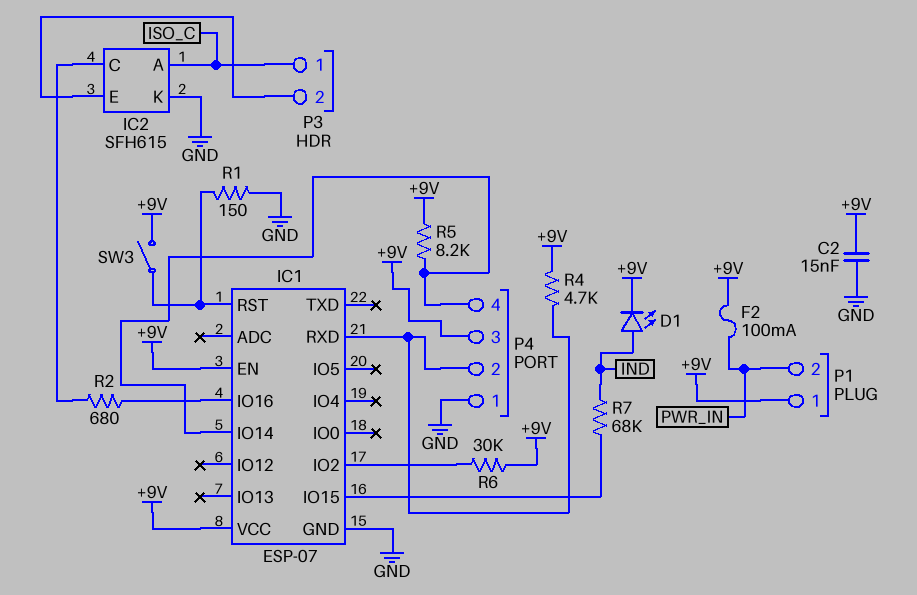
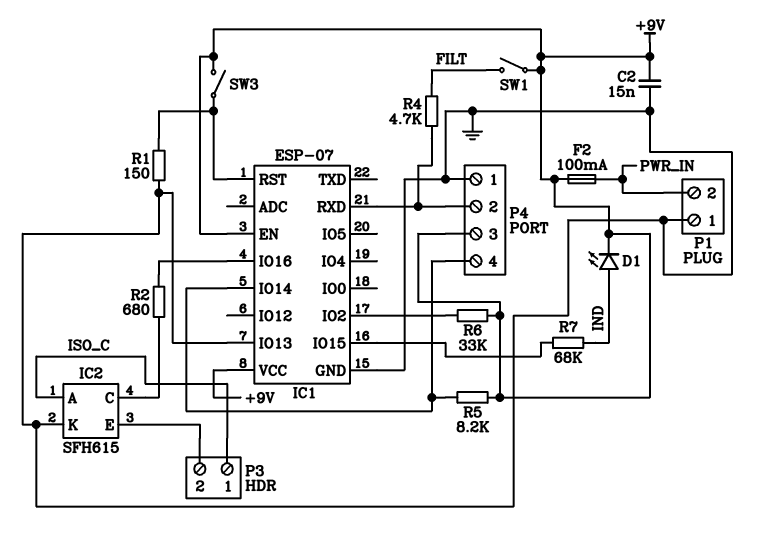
IC1 pin IO13: none -> GND
P1 pin 1: +9V -> GND
R4: 4.7k (+9V, IC1/RXD) -> 4.7k (FILT, IC1/RXD)
R6: 30k (+9V, IC1/IO2) -> 33k (+9V, IC1/IO2)
SW1: none -> switch (+9V, FILT)

